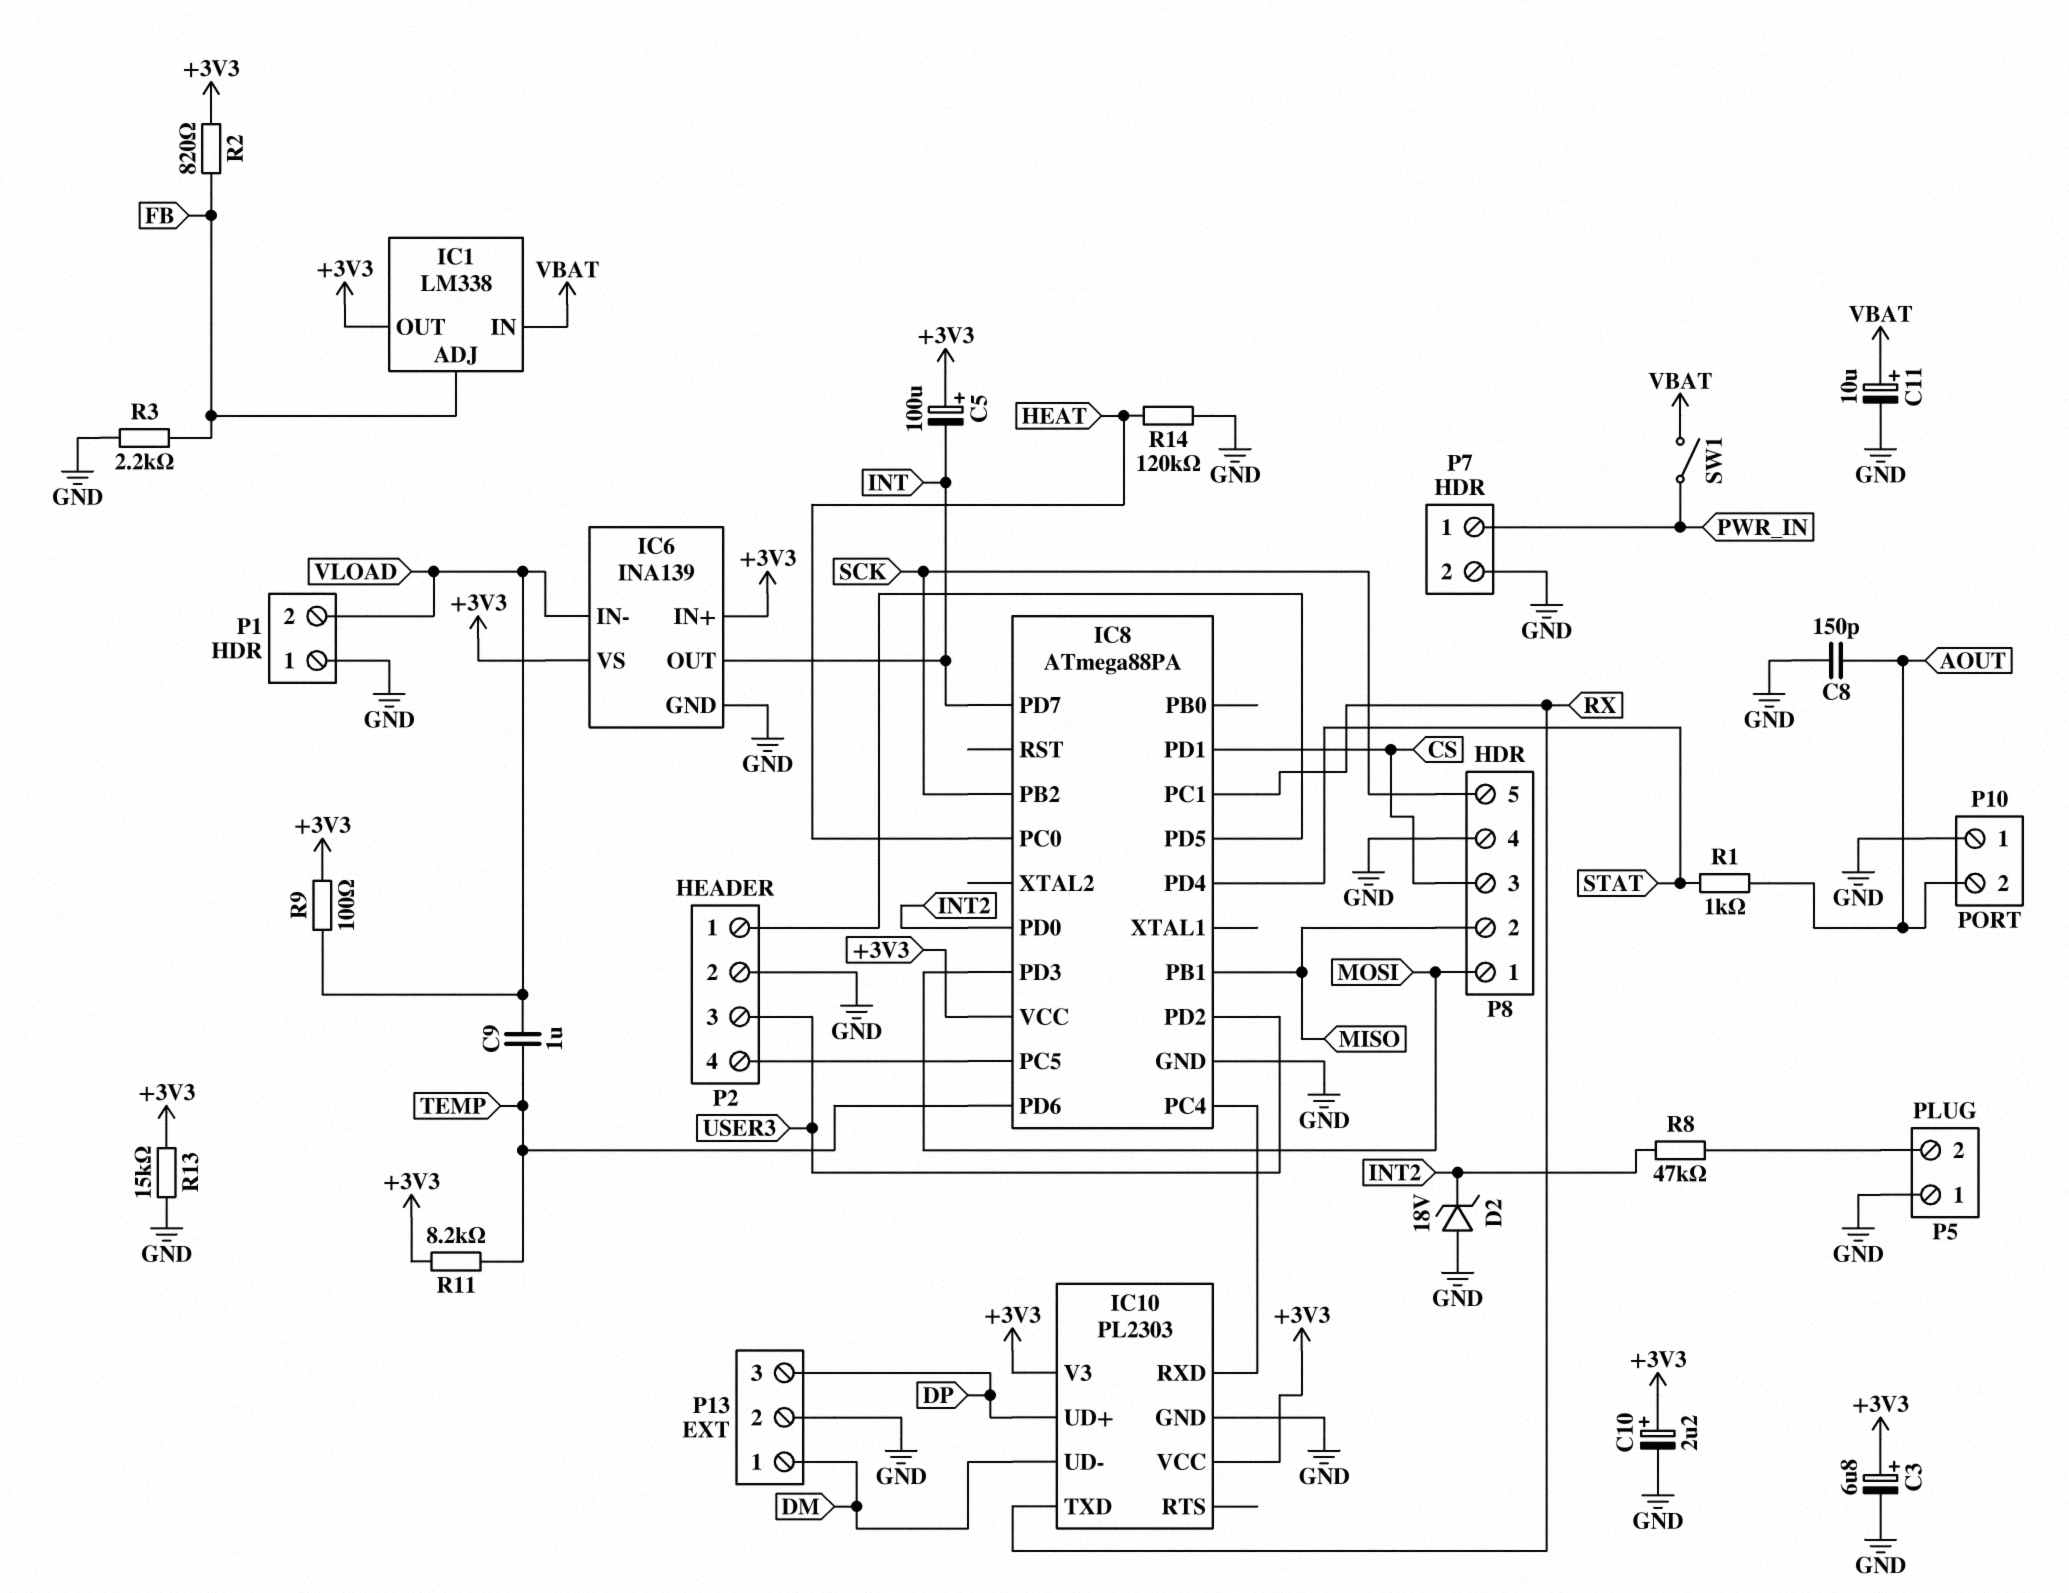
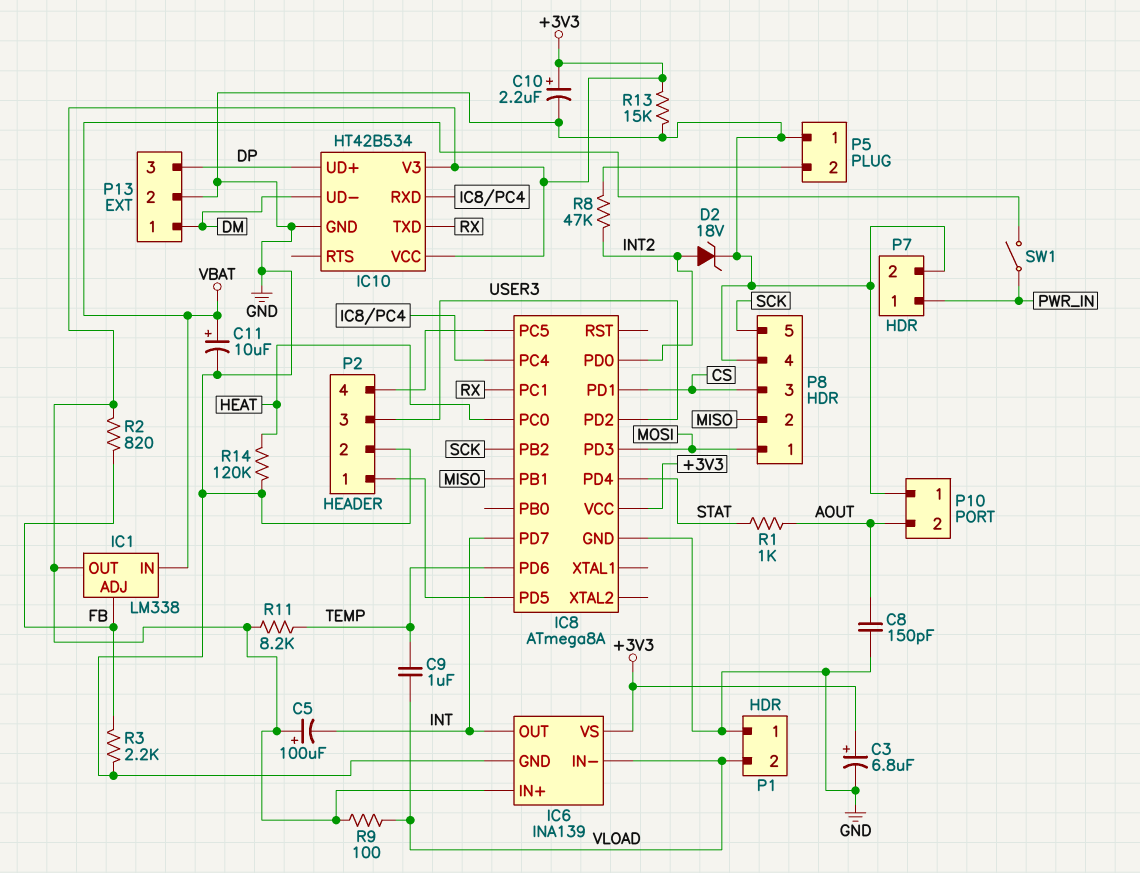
D2: zener 18V (A GND, K INT2) -> zener 18V (A INT2, K GND)
IC8: ATmega88PA -> ATmega8A
IC10: PL2303 -> HT42B534

